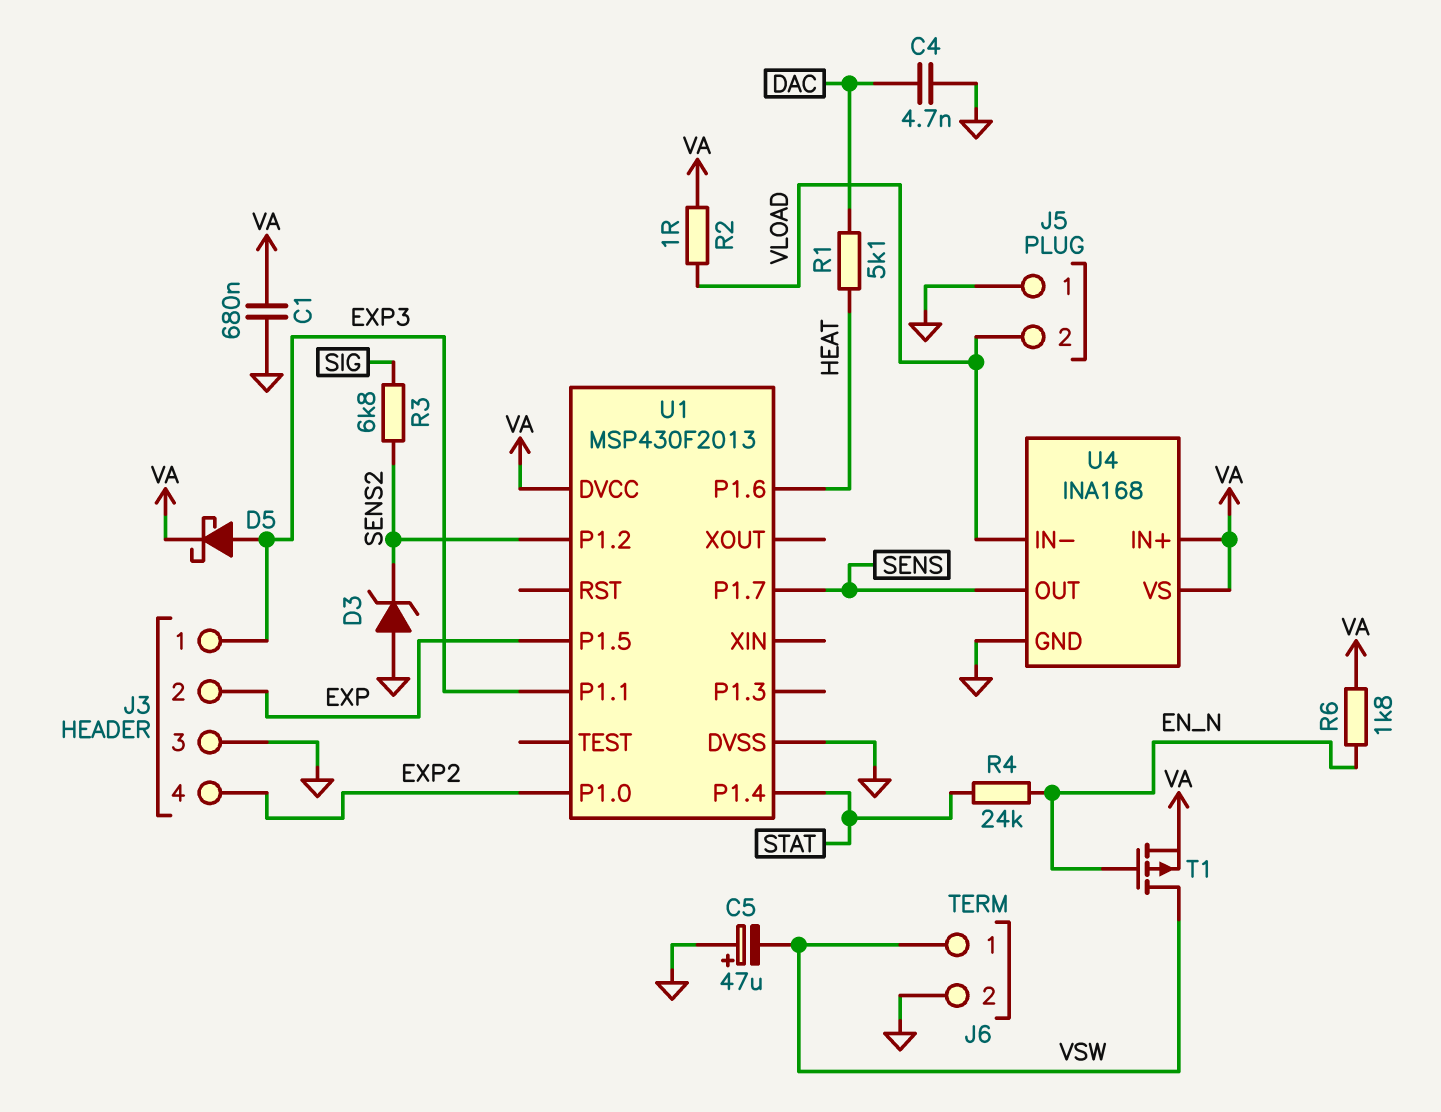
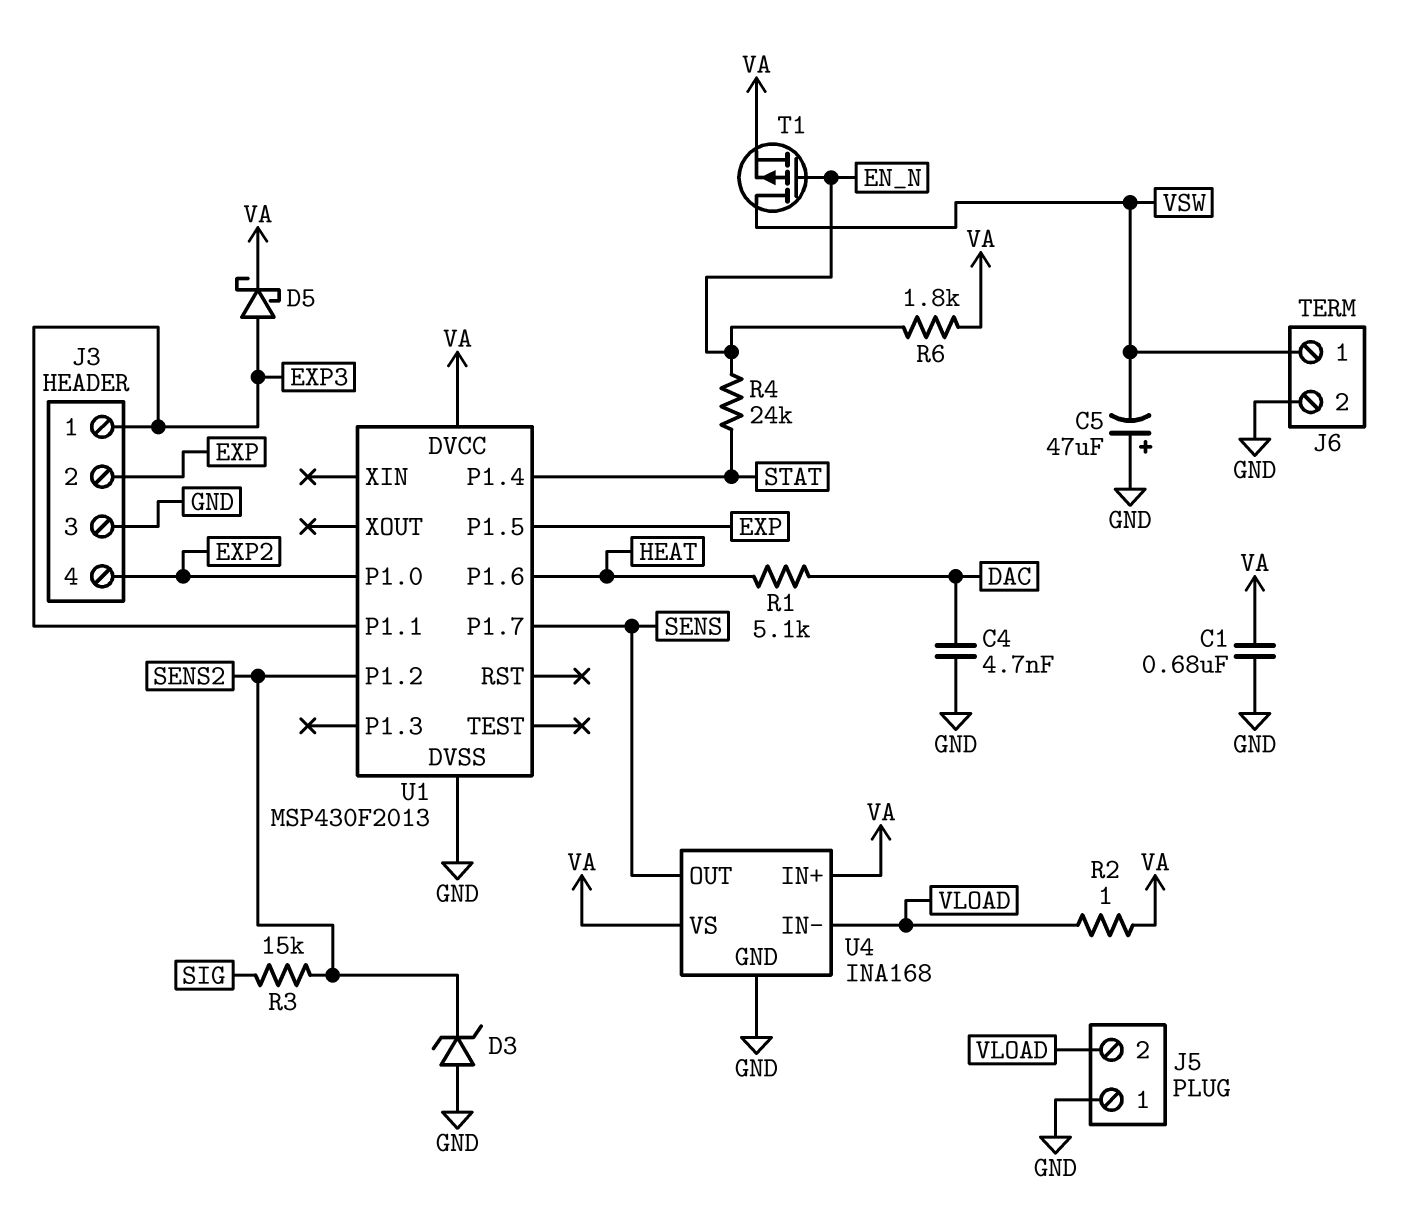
R3: 6.8k (SENS2, SIG) -> 15k (SENS2, SIG)

